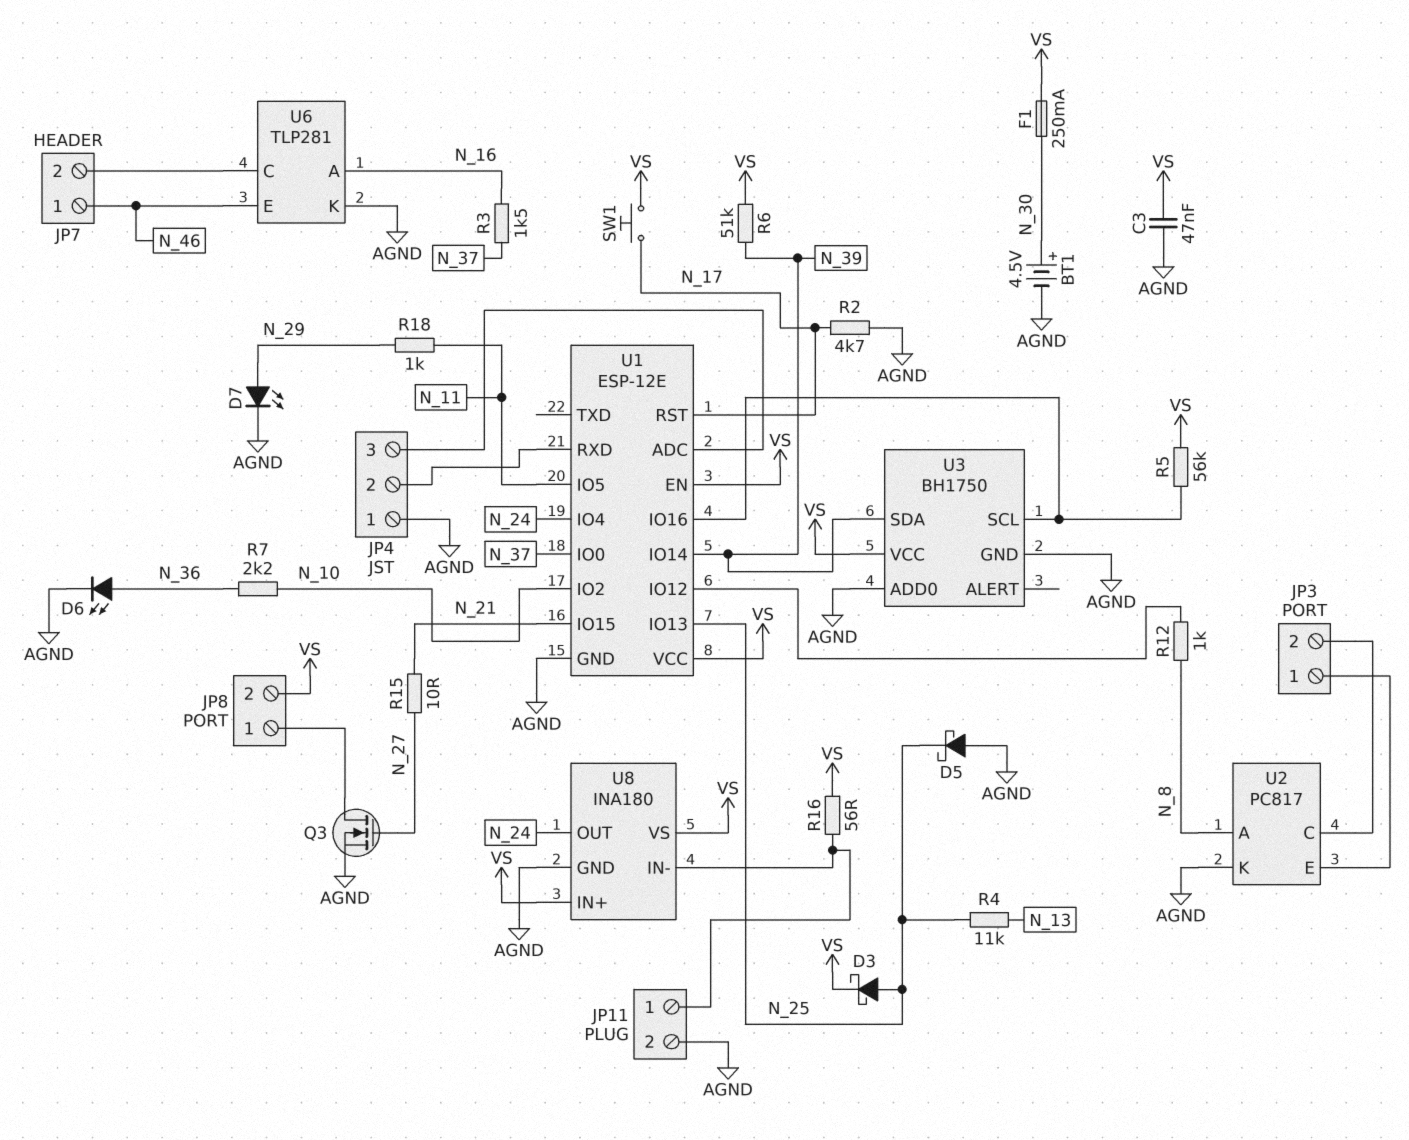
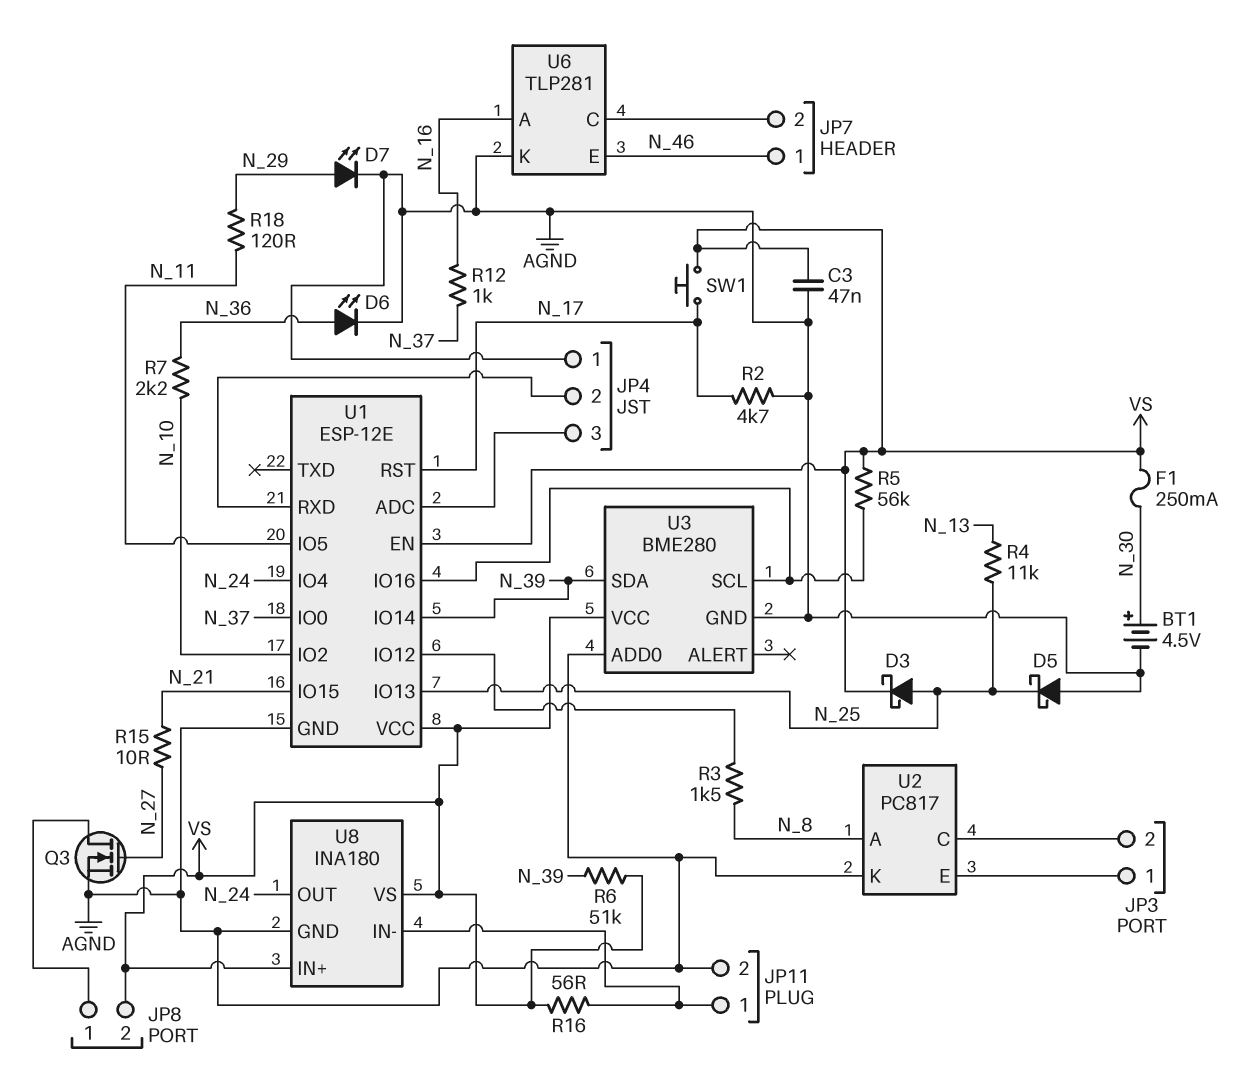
R3: 1.5k (N_16, N_37) -> 1.5k (N_8, U1/IO12)
R12: 1k (N_8, U1/IO12) -> 1k (N_16, N_37)
R18: 1k (N_11, N_29) -> 120 (N_11, N_29)
U3: BH1750 -> BME280

